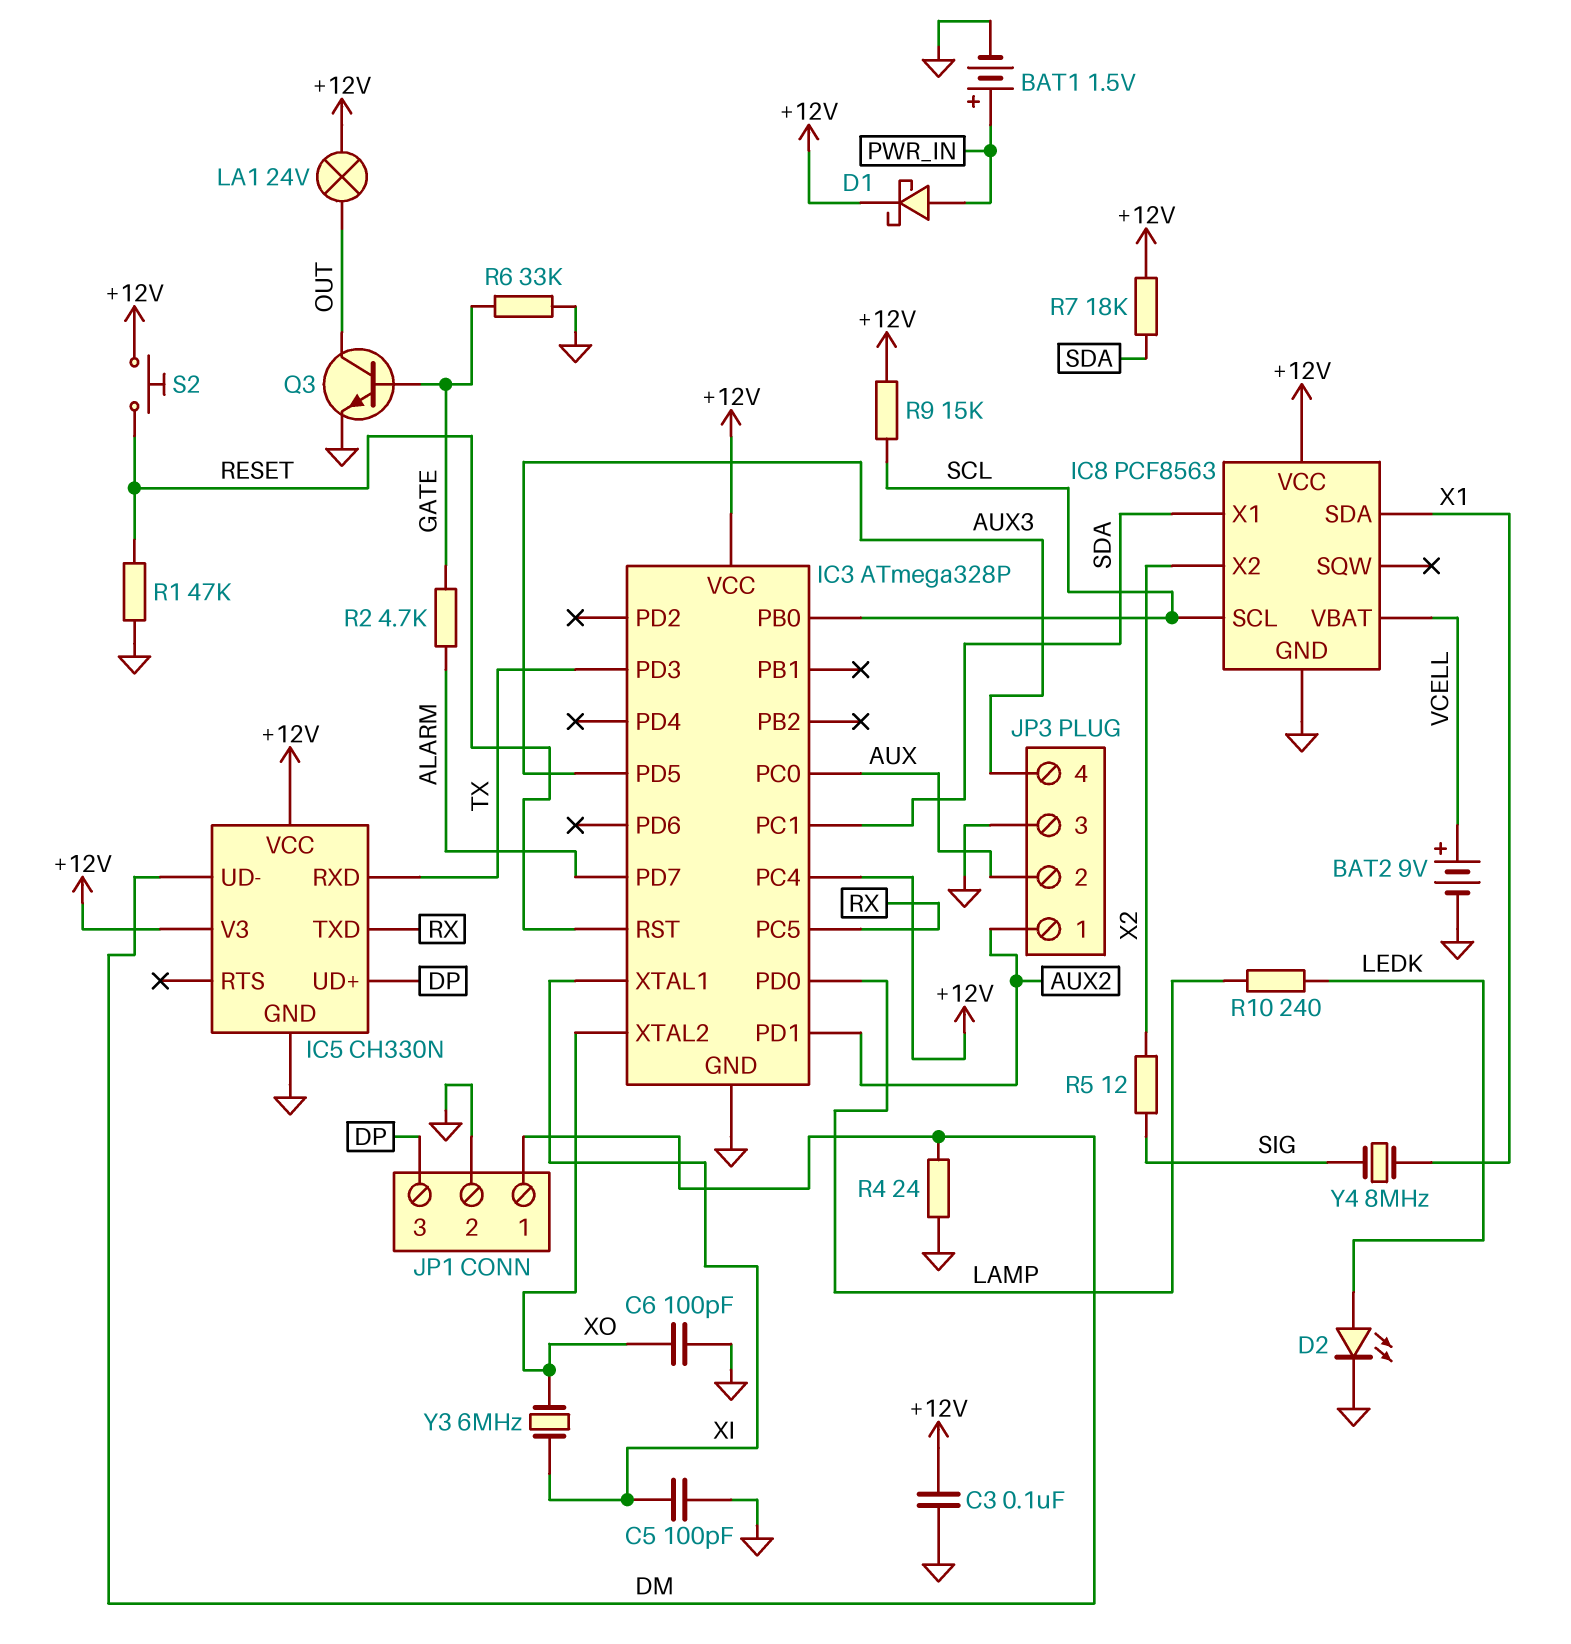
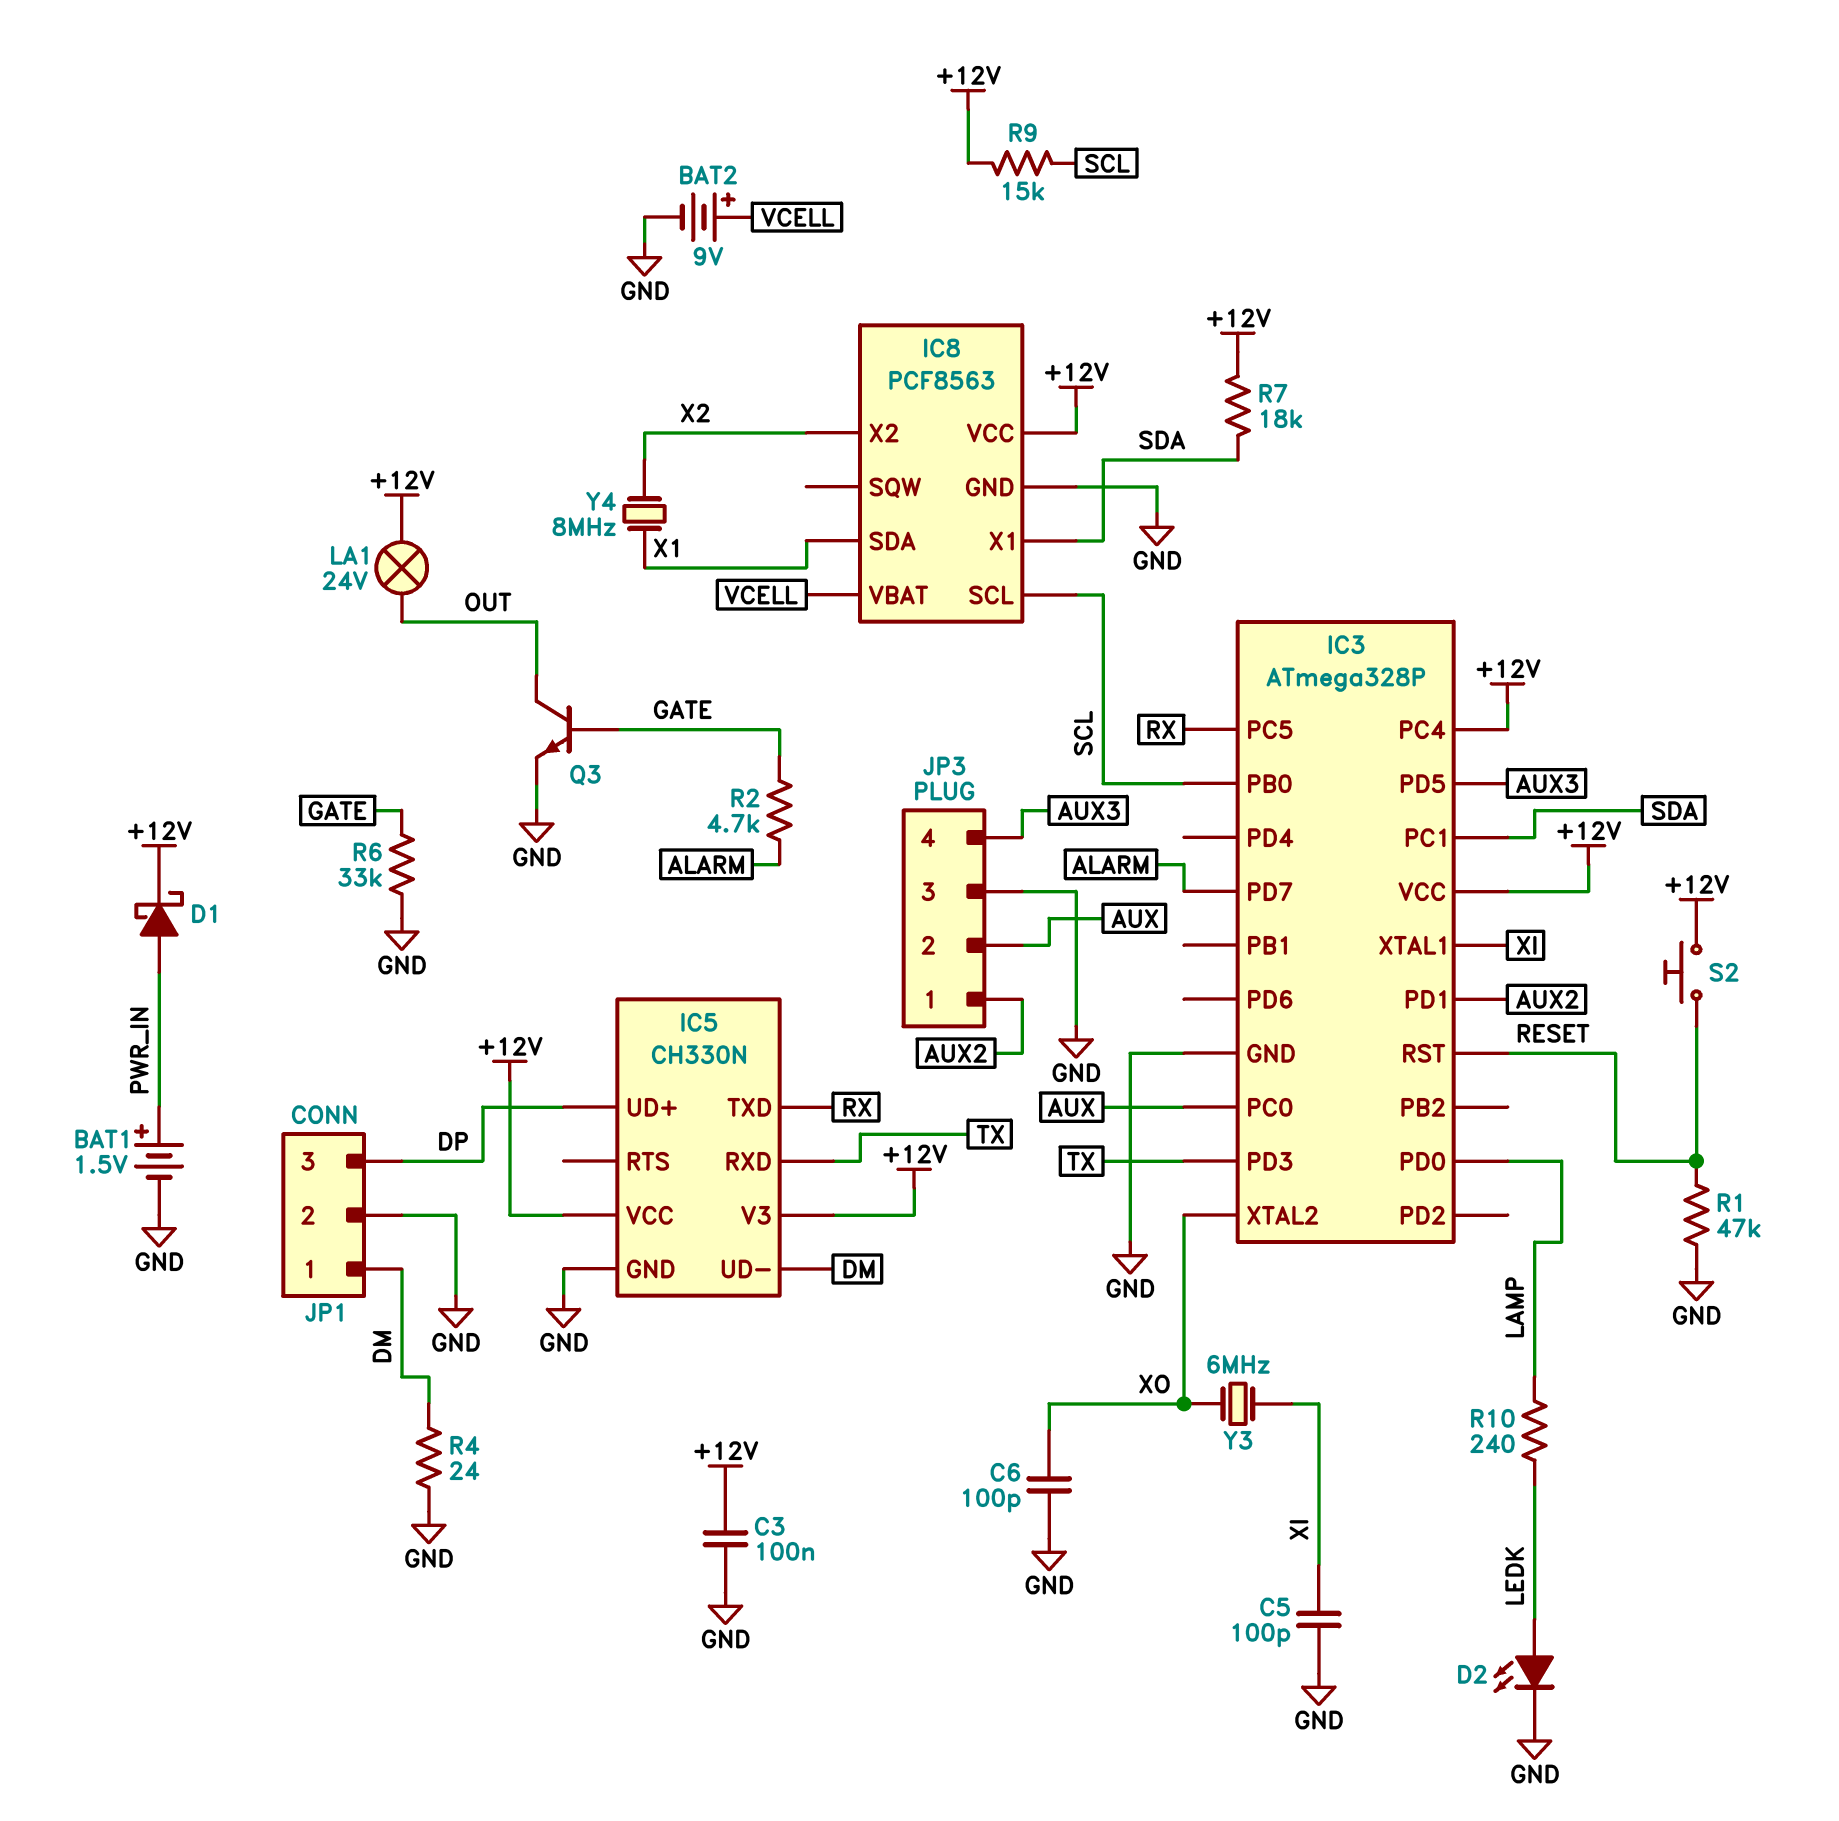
R5: 12 (SIG, X2) -> none
Y4: 8MHz (SIG, X1) -> 8MHz (X1, X2)

